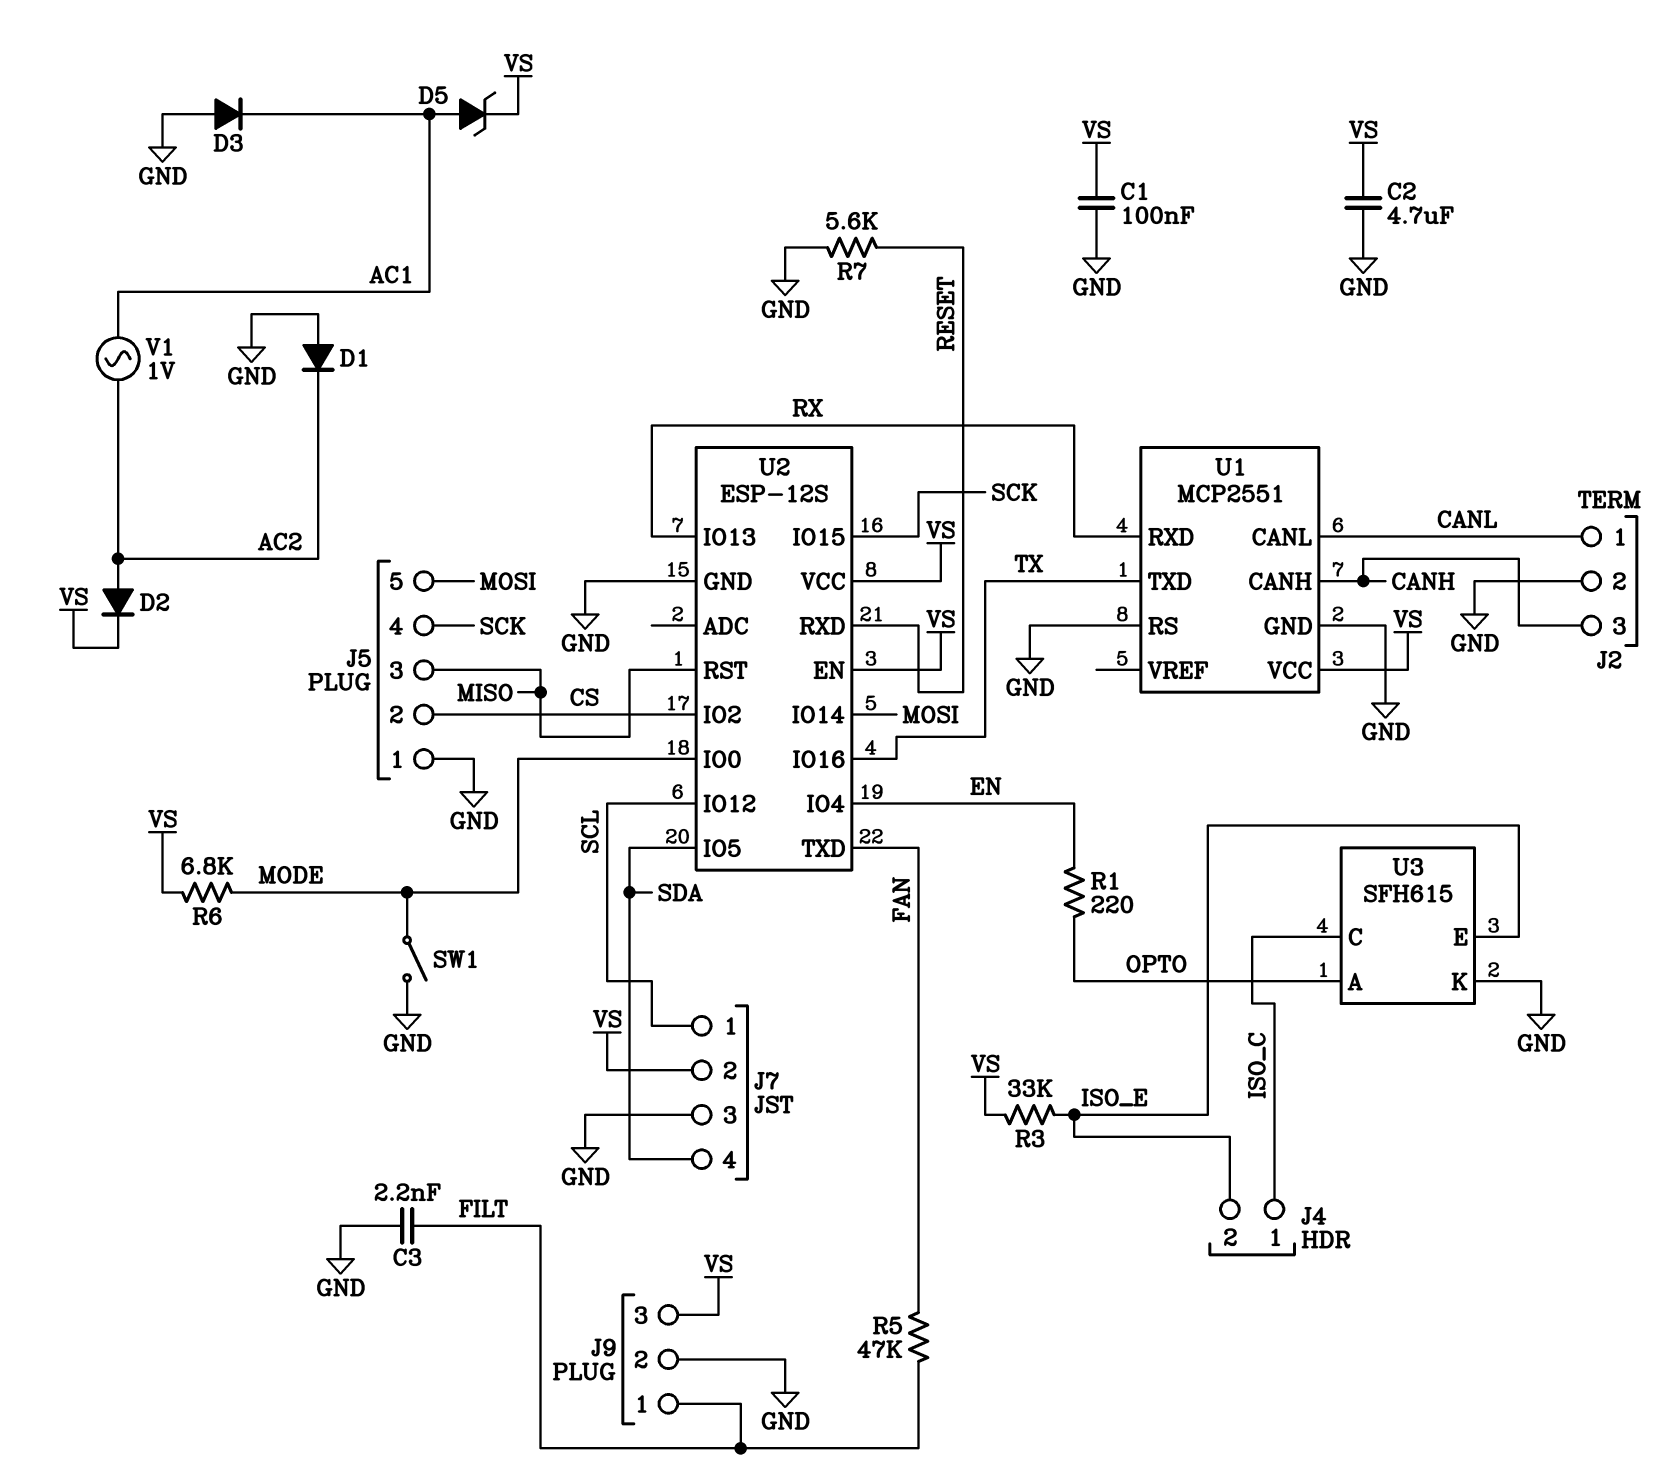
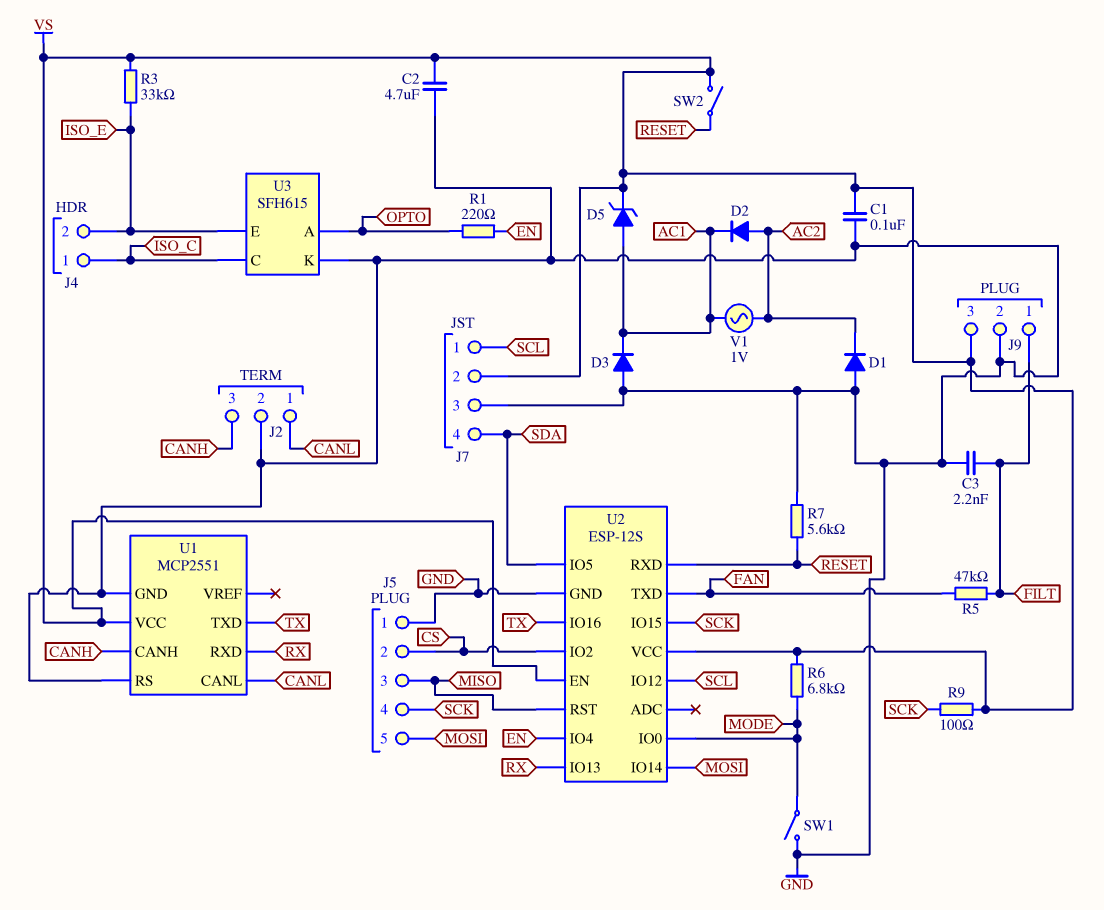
D2: diode (A AC2, K VS) -> diode (A AC2, K AC1)
R9: none -> 100 (SCK, VS)
SW2: none -> switch (RESET, VS)

